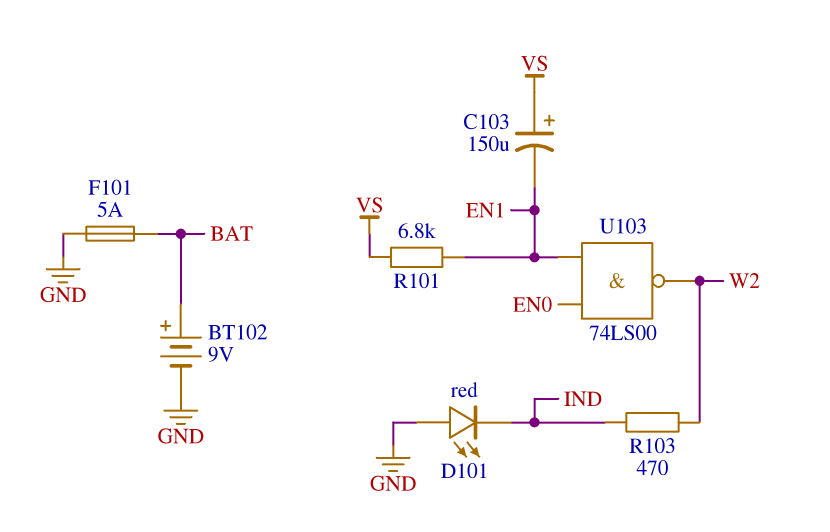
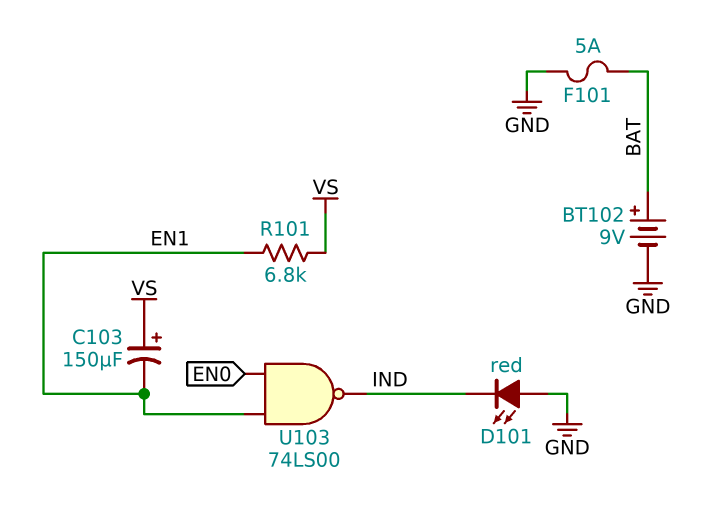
R103: 470 (IND, W2) -> none
U103: NAND 74LS00 (in EN0, in EN1, out W2) -> NAND 74LS00 (in EN0, in EN1, out IND)

